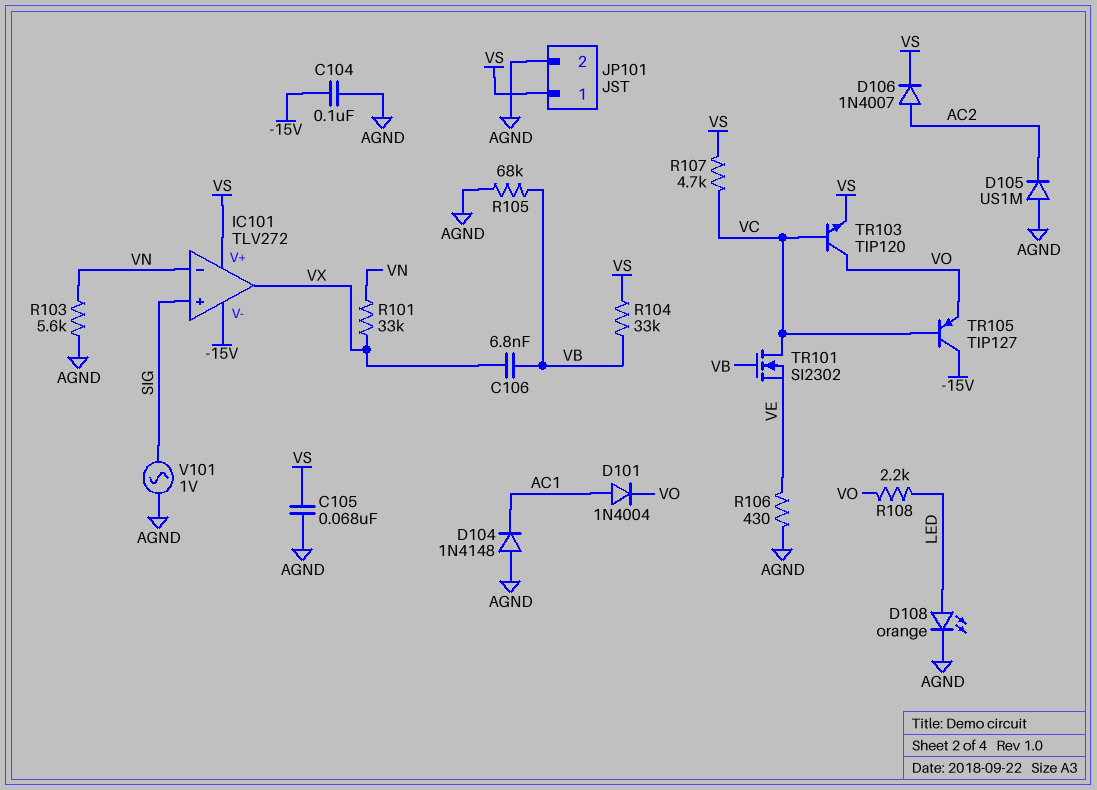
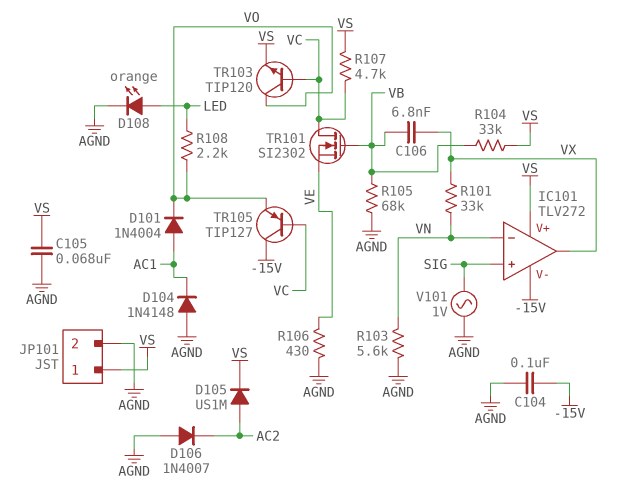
D105: diode US1M (A AGND, K AC2) -> diode US1M (A AC2, K VS)
D106: diode 1N4007 (A AC2, K VS) -> diode 1N4007 (A AGND, K AC2)

